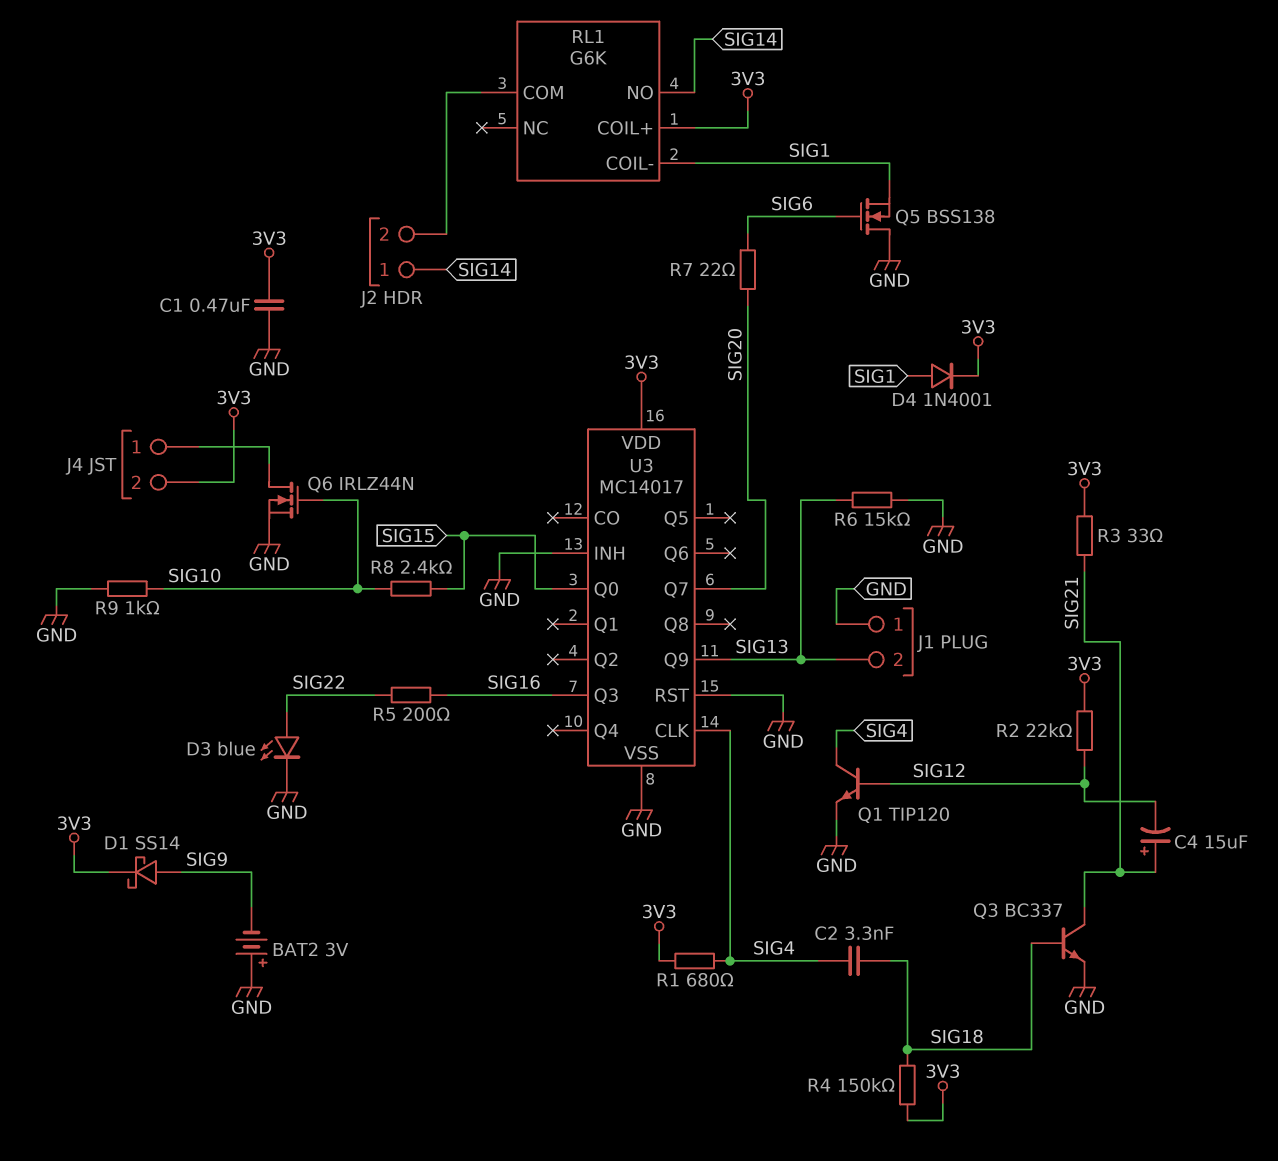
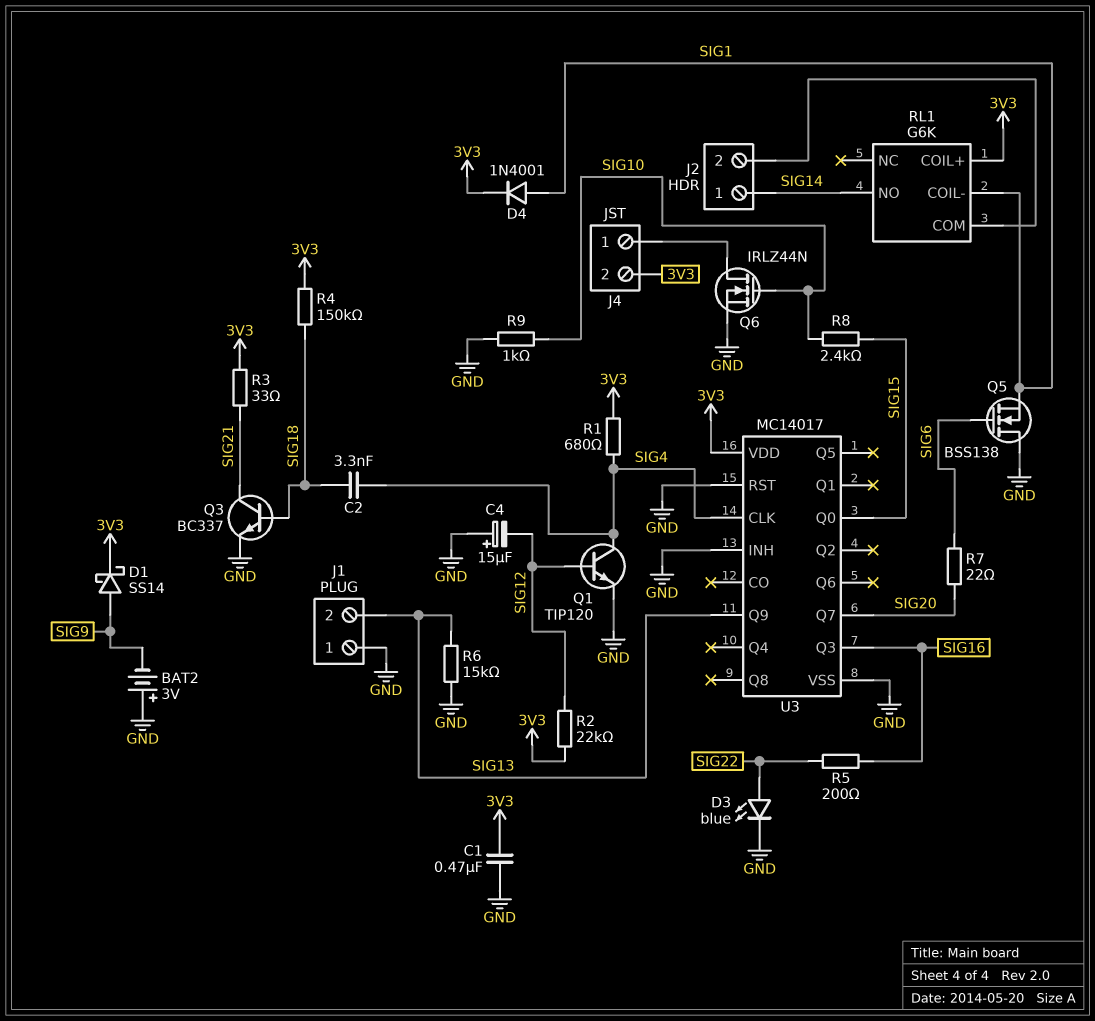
C4: 15uF (plus SIG21, minus SIG12) -> 15uF (plus GND, minus SIG12)

